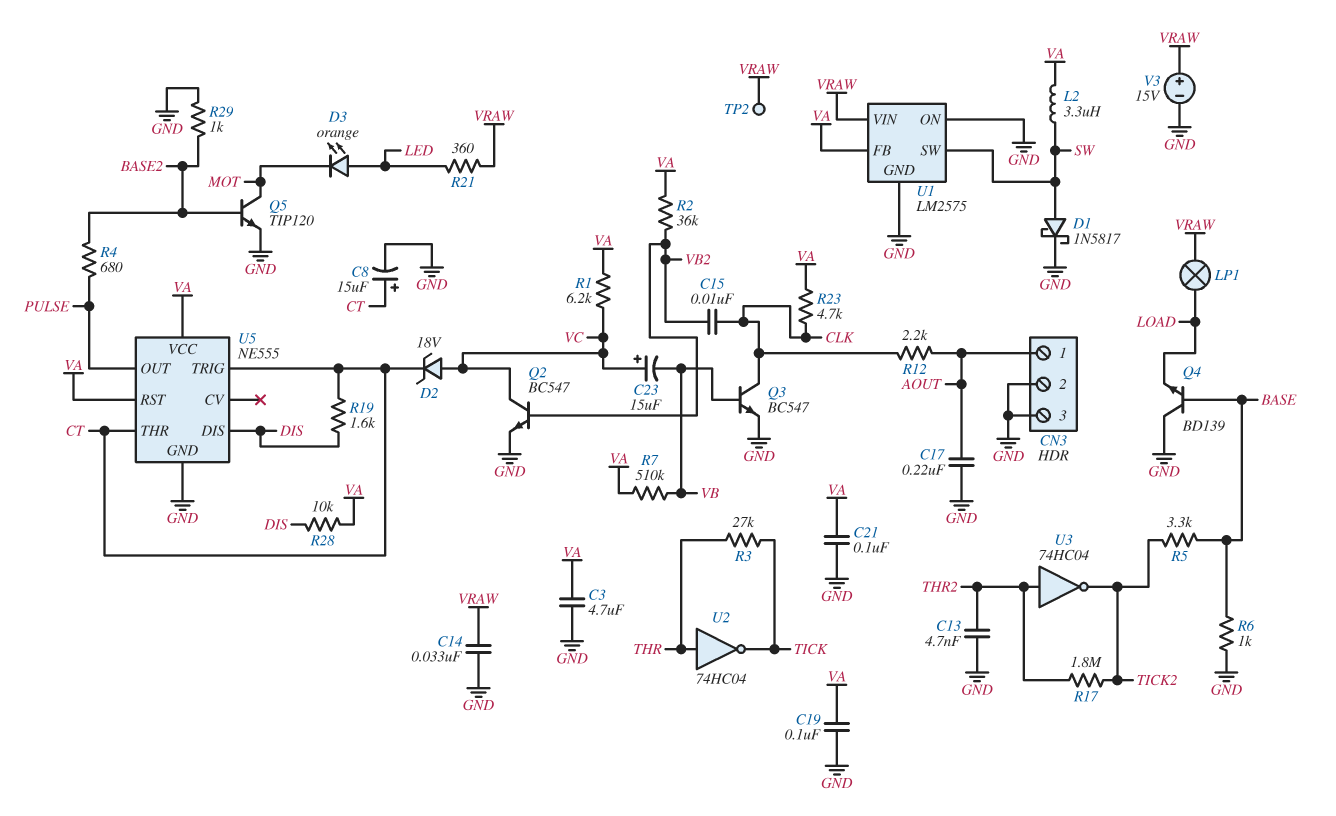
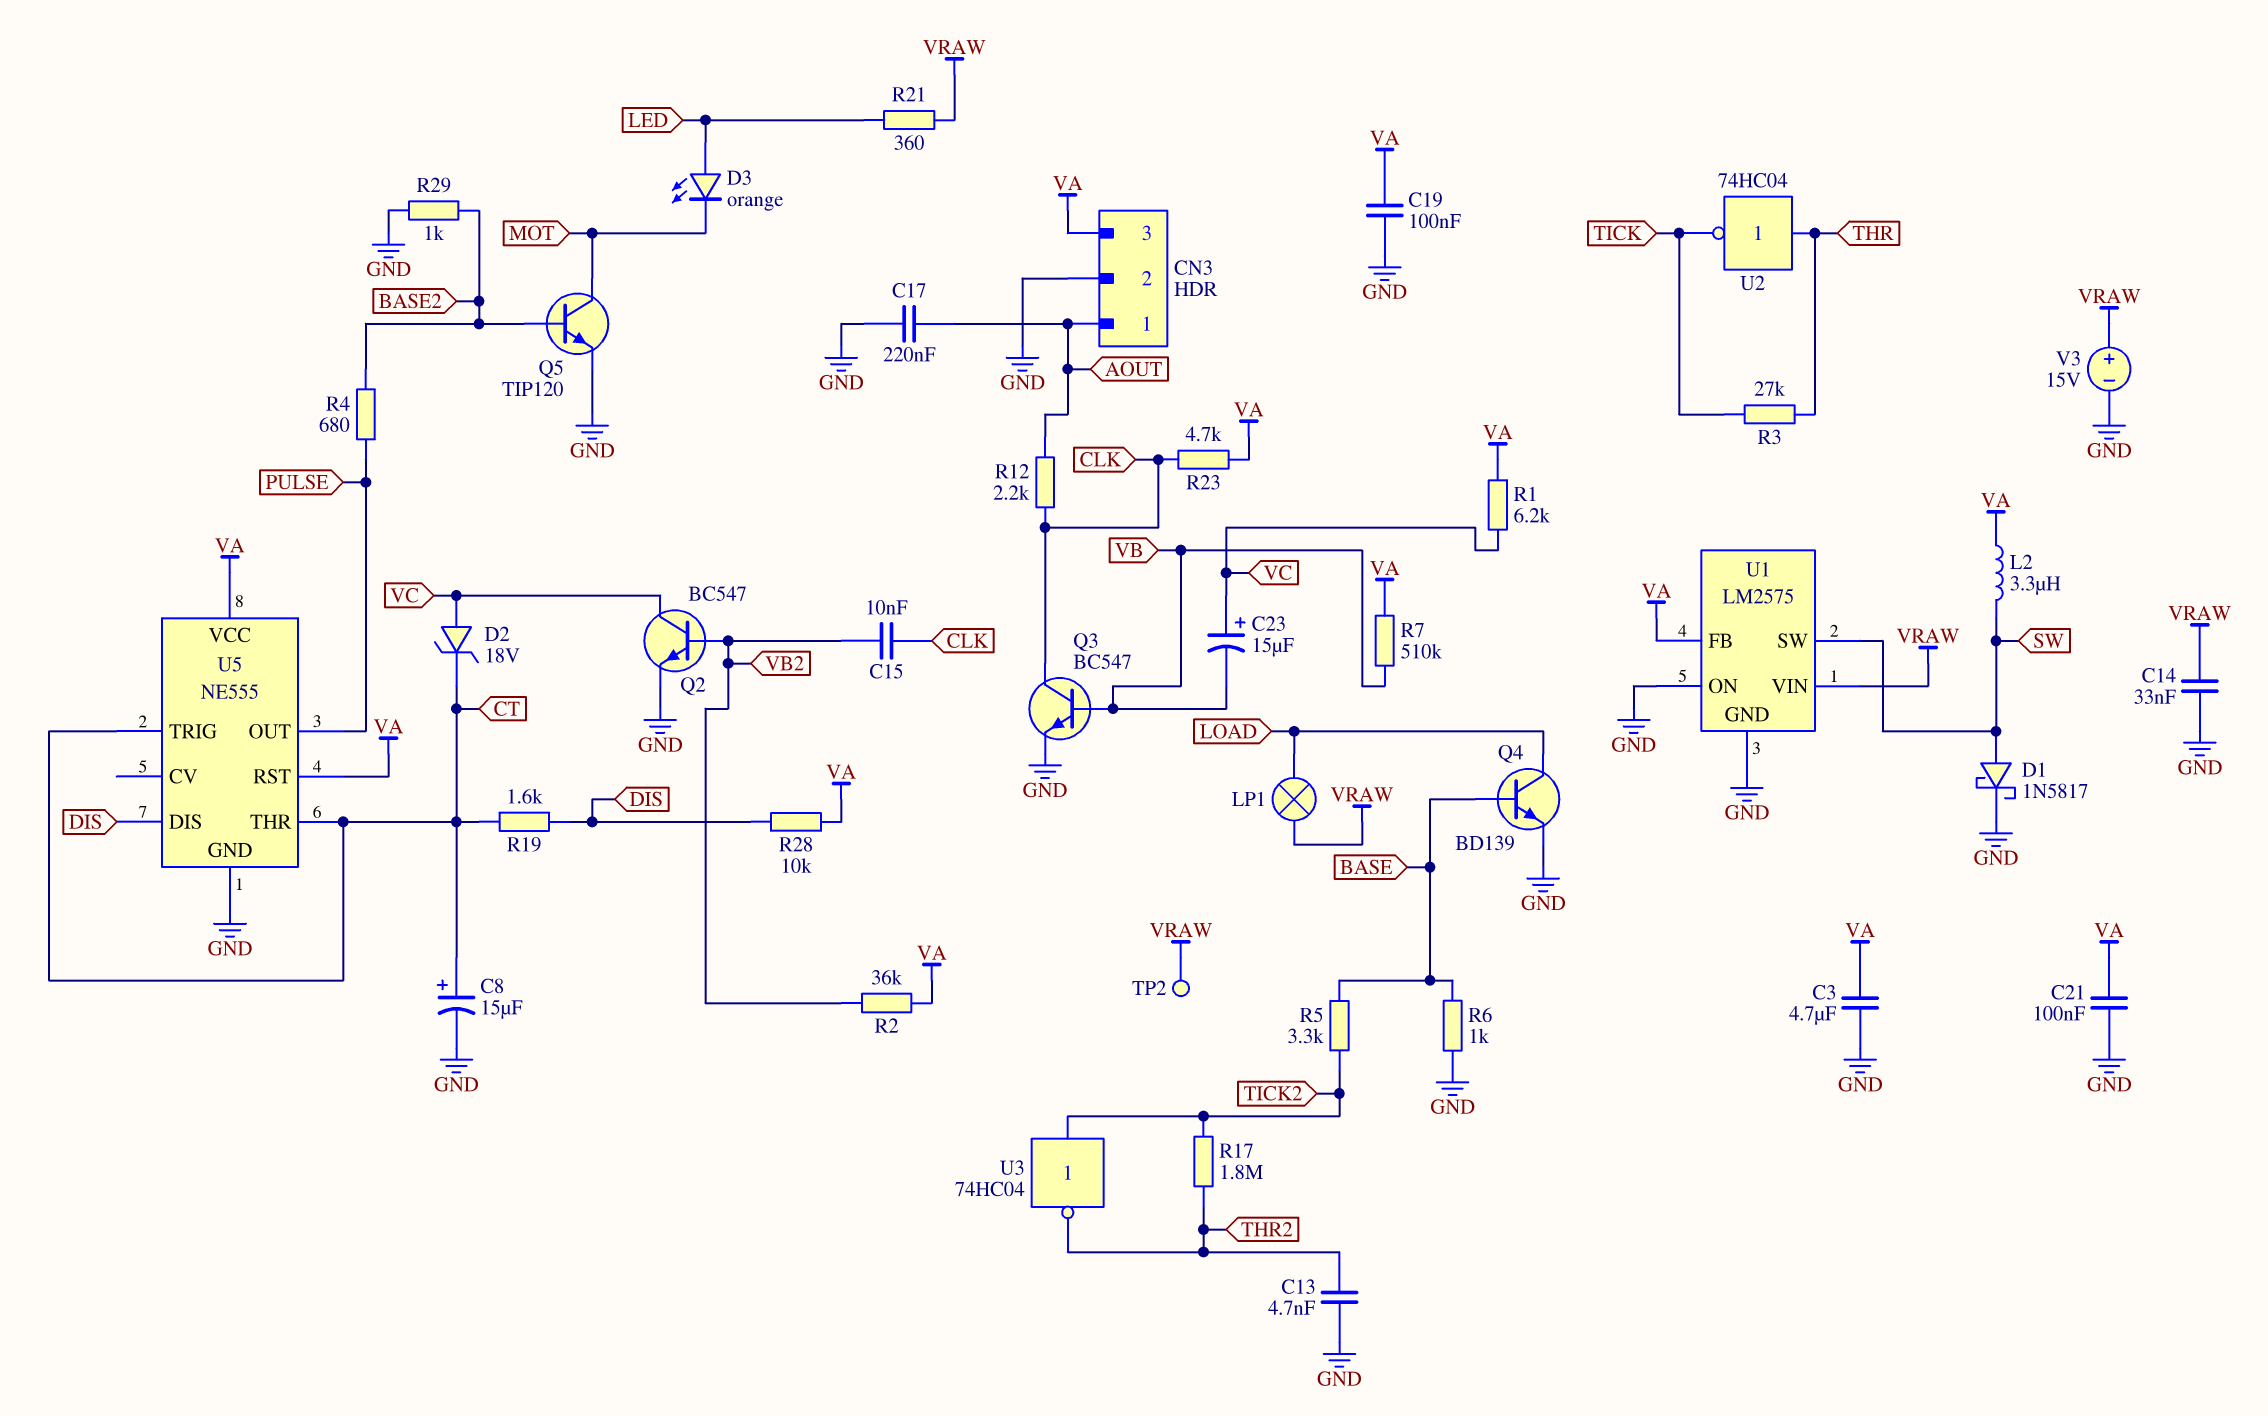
CN3 pin 3: GND -> VA
Q4: NPN BD139 (B BASE, C GND, E LOAD) -> NPN BD139 (B BASE, C LOAD, E GND)
U3: NOT 74HC04 (in THR2, out TICK2) -> NOT 74HC04 (in TICK2, out THR2)

